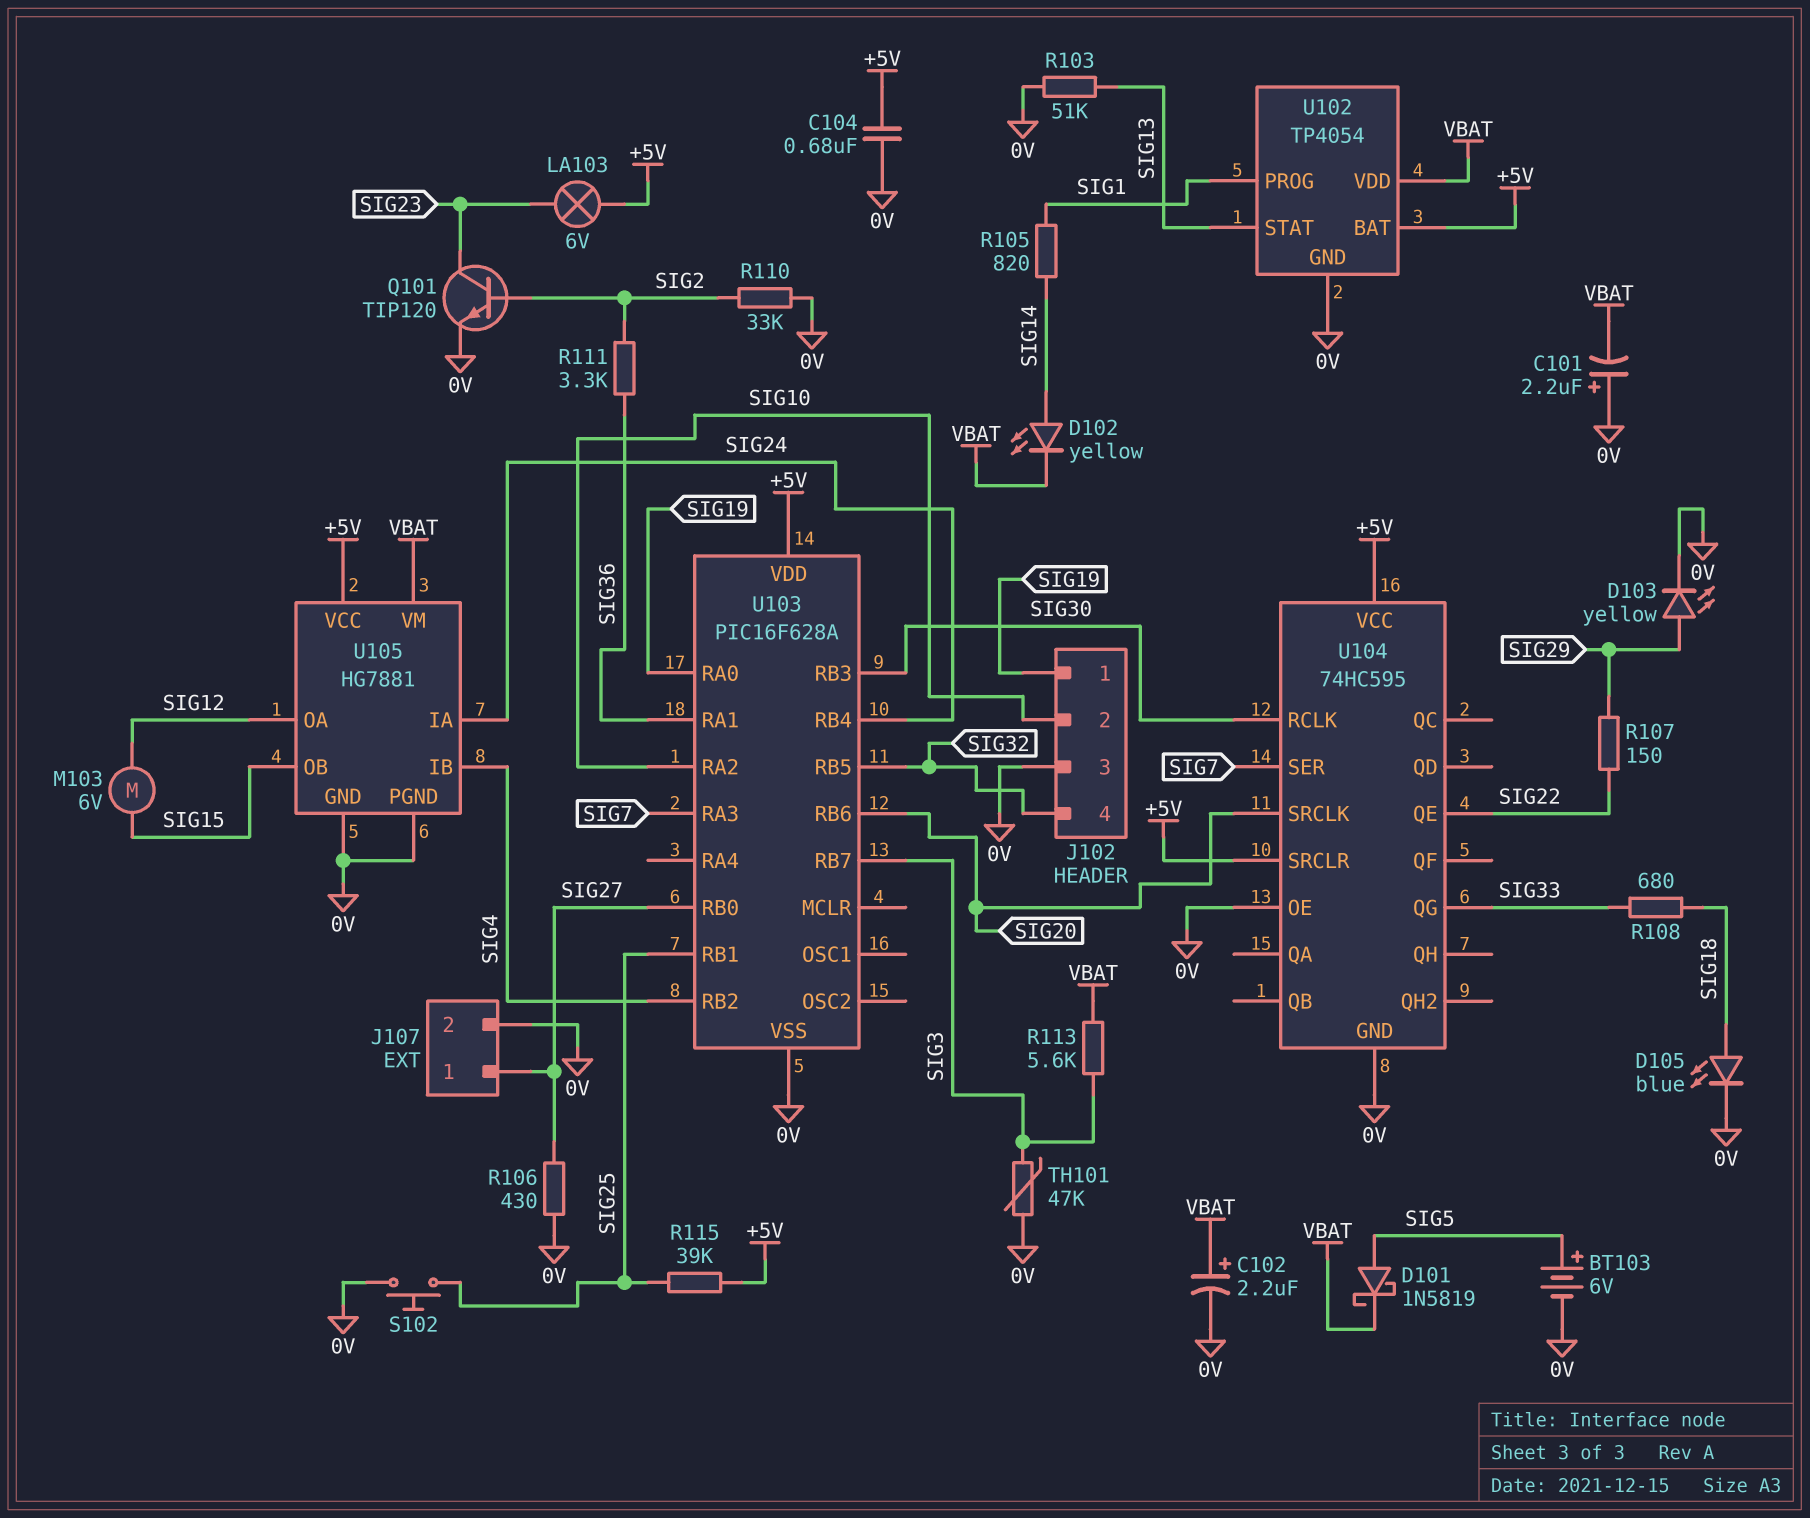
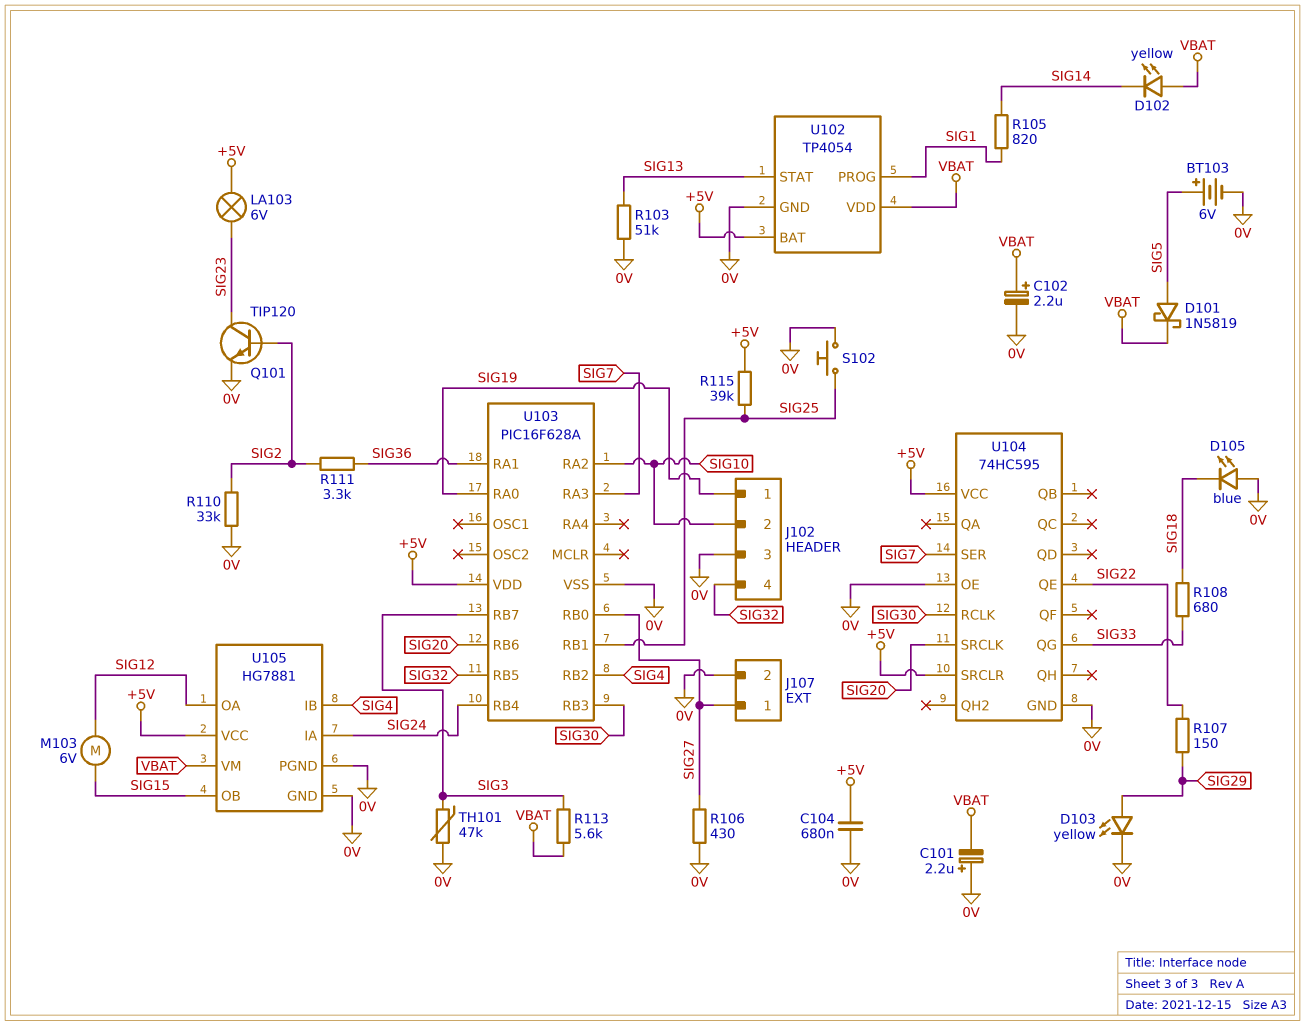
D102: LED yellow (A SIG14, K VBAT) -> LED yellow (A VBAT, K SIG14)
D105: LED blue (A SIG18, K 0V) -> LED blue (A 0V, K SIG18)

